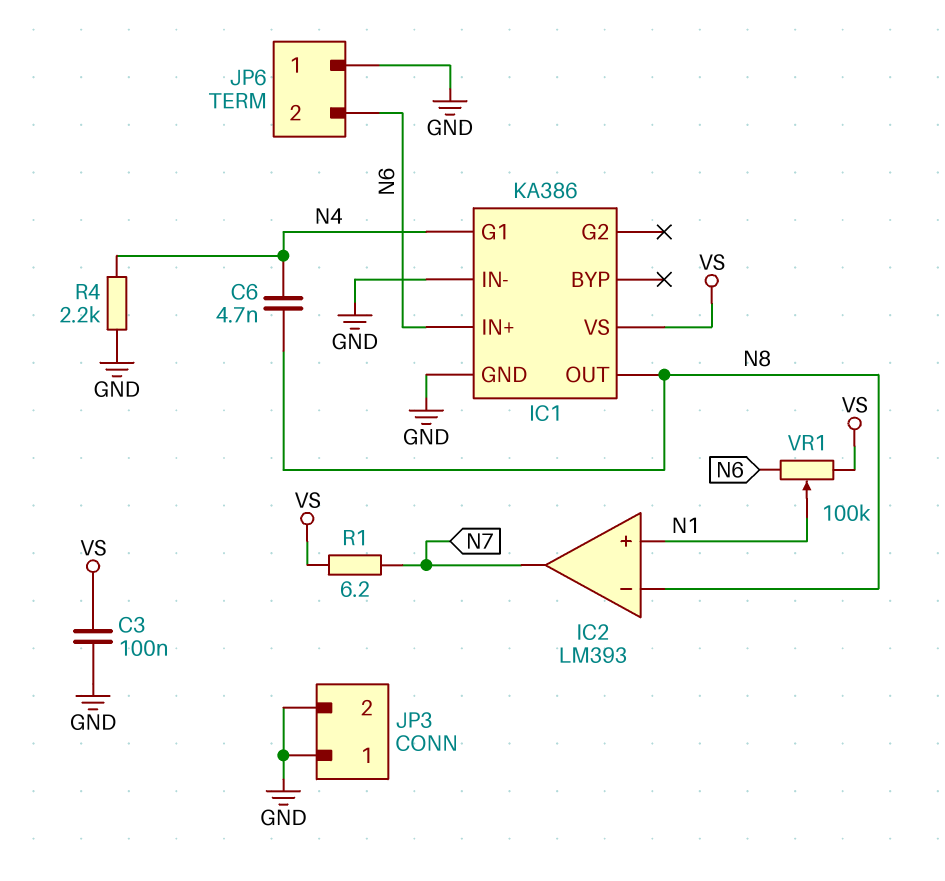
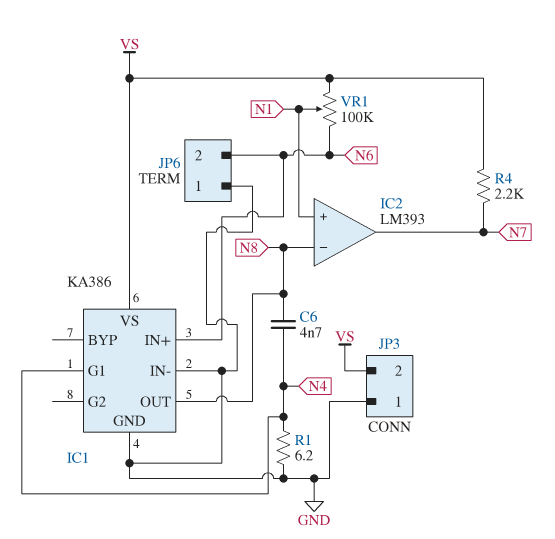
C3: 100nF (GND, VS) -> none
JP3 pin 2: GND -> VS
R1: 6.2 (N7, VS) -> 6.2 (GND, N4)
R4: 2.2k (GND, N4) -> 2.2k (N7, VS)

